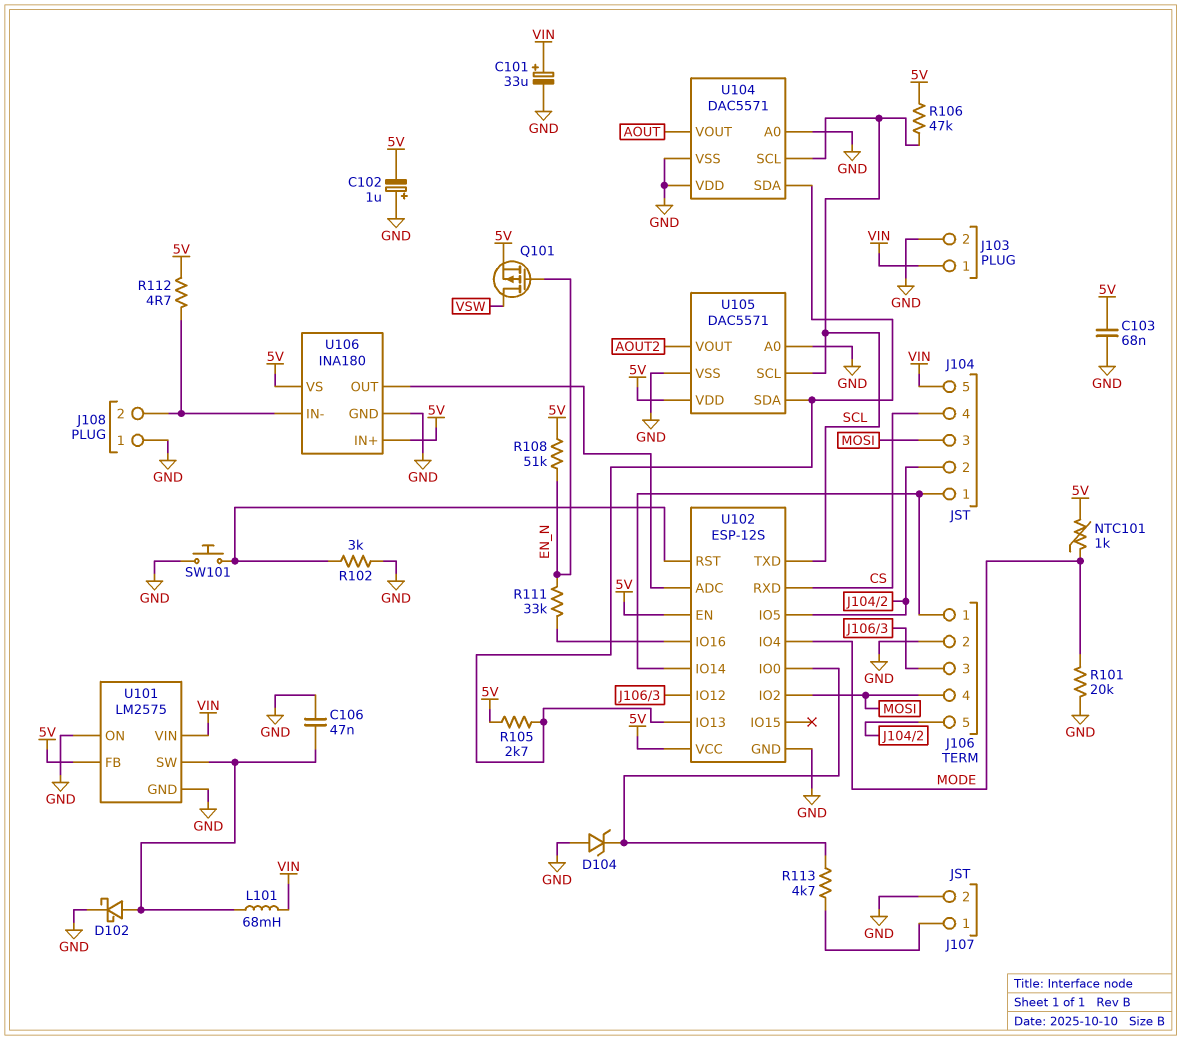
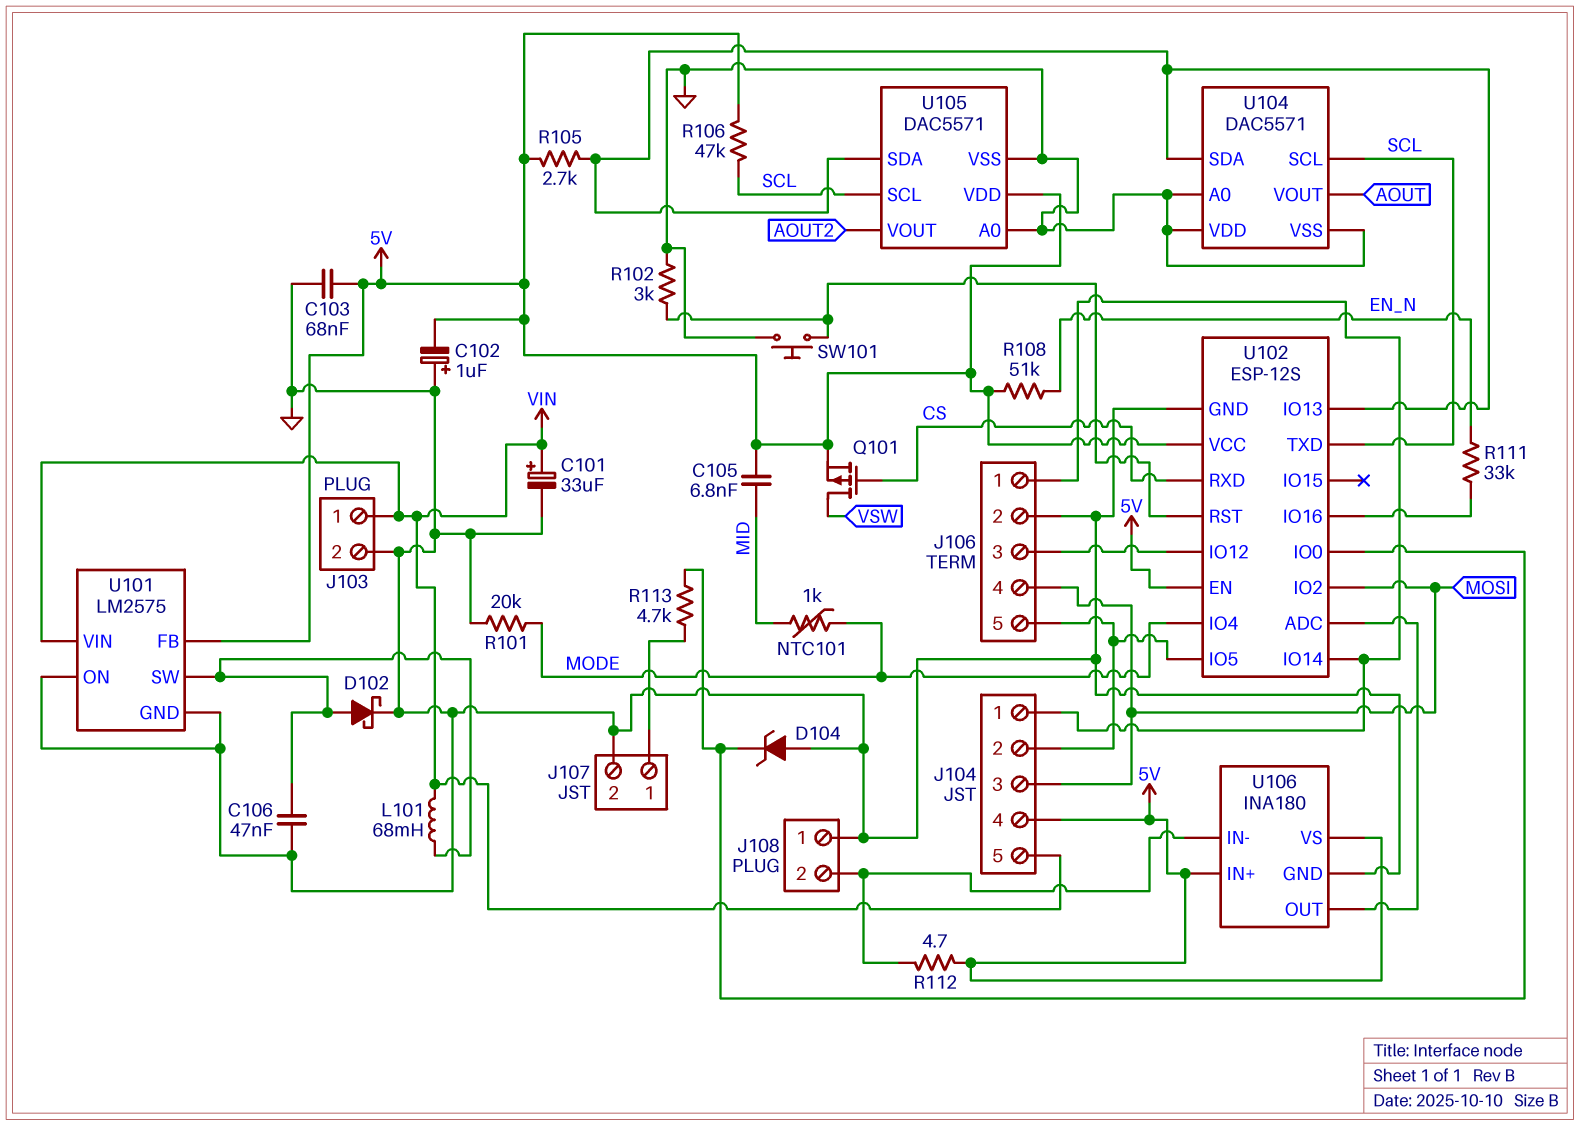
C105: none -> 6.8nF (5V, MID)
J104 pin 4: CS -> 5V
NTC101: 1k (5V, MODE) -> 1k (MID, MODE)
Q101: PMOS (G EN_N, D VSW, S 5V) -> PMOS (G CS, D VSW, S 5V)

